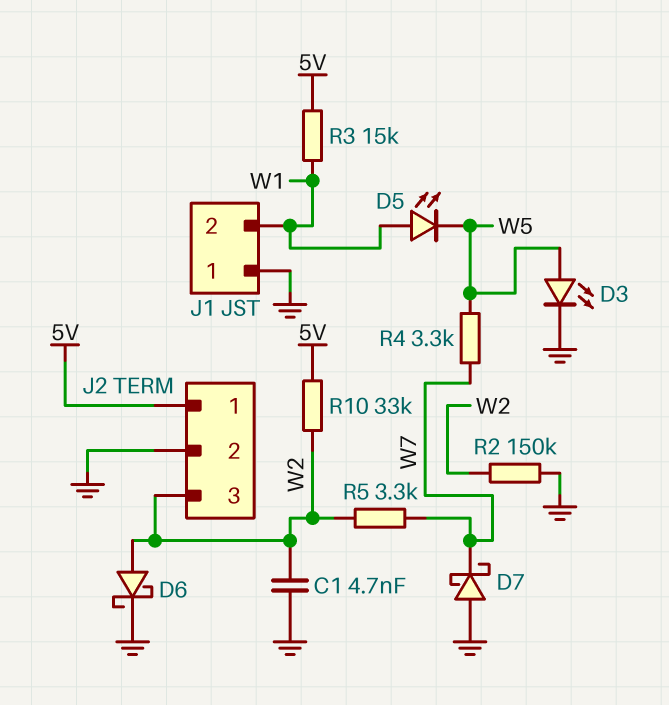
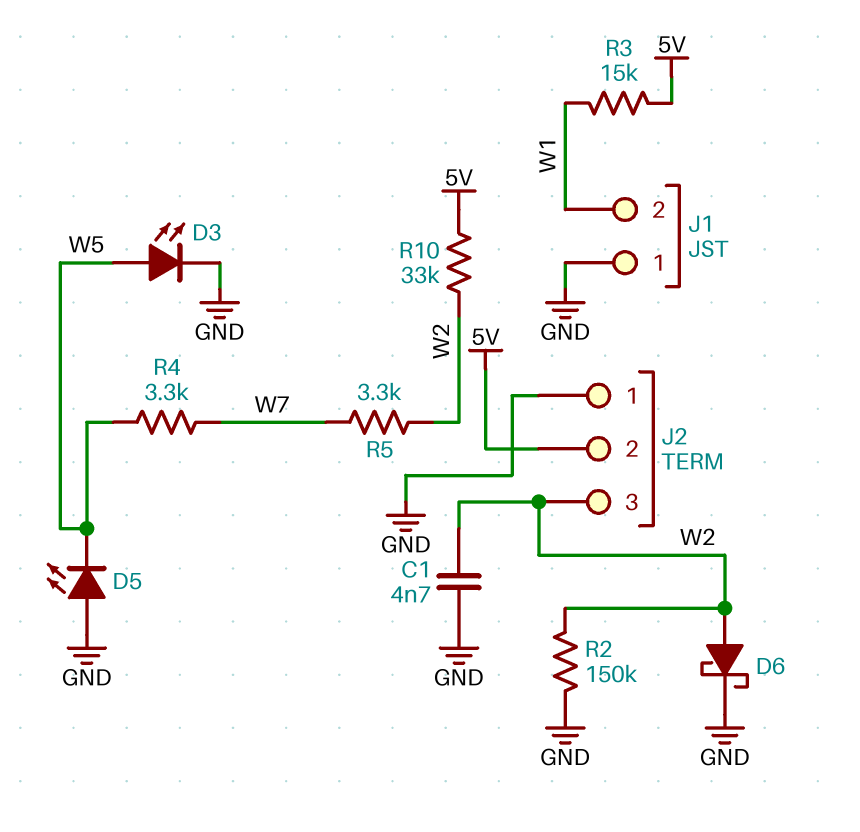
D5: LED (A W1, K W5) -> LED (A GND, K W5)
D7: schottky (A GND, K W7) -> none
J2 pin 1: 5V -> GND
J2 pin 2: GND -> 5V

